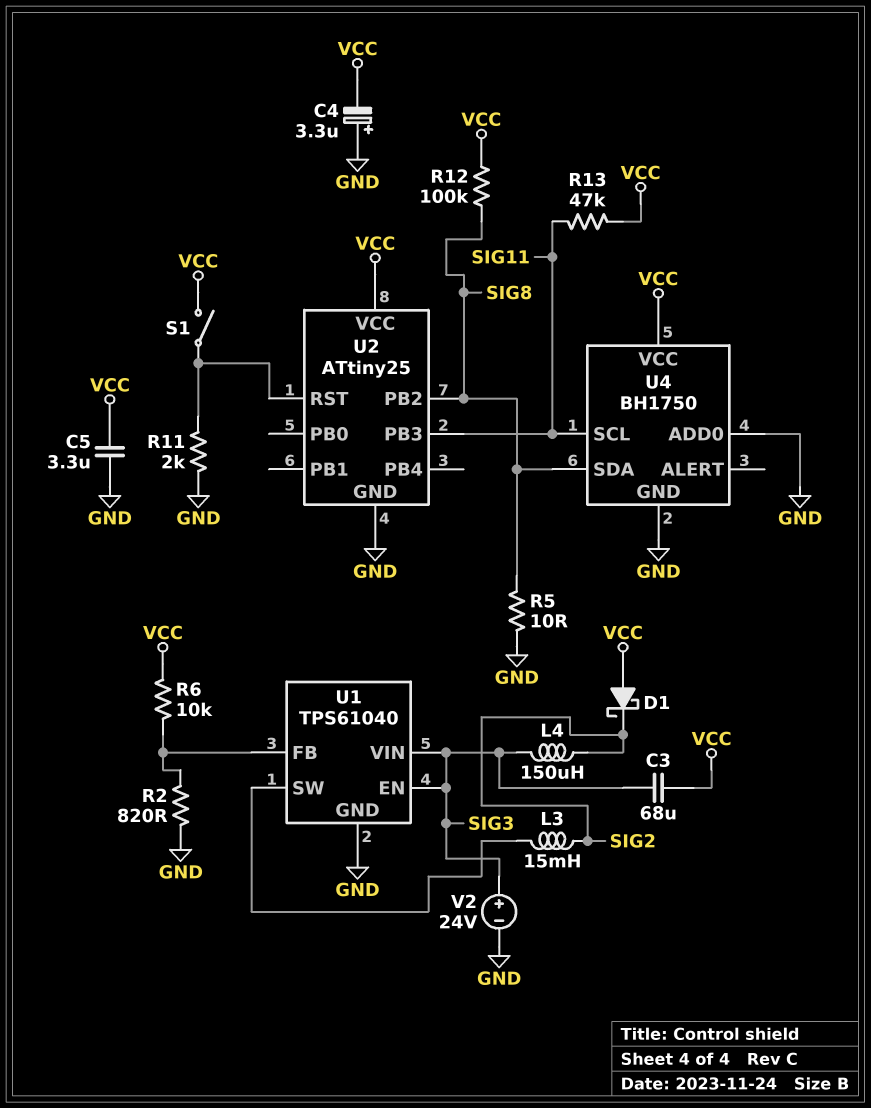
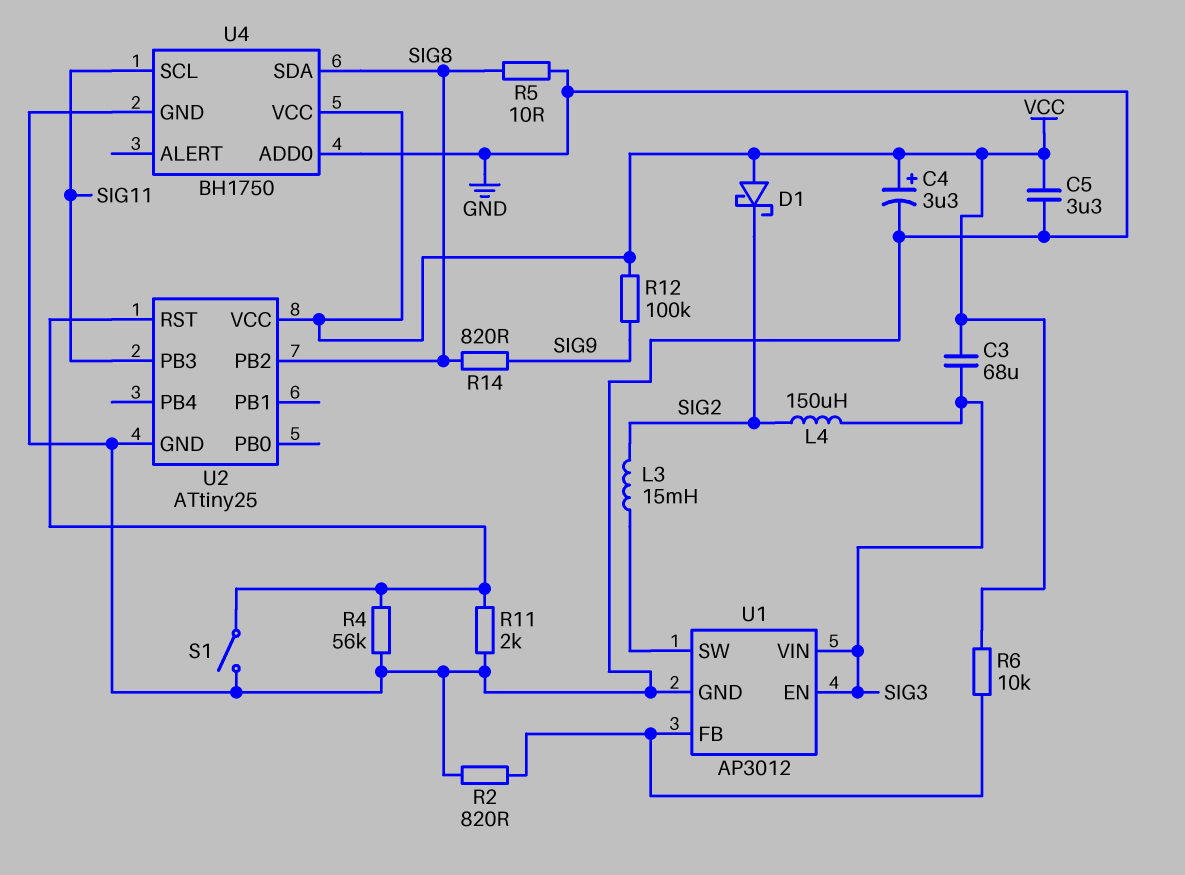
C4: 3.3uF (plus GND, minus VCC) -> 3.3uF (plus VCC, minus GND)
R4: none -> 56k (GND, U2/RST)
R12: 100k (SIG8, VCC) -> 100k (SIG9, VCC)
R13: 47k (SIG11, VCC) -> none
R14: none -> 820 (SIG8, SIG9)
S1: switch (U2/RST, VCC) -> switch (GND, U2/RST)
U1: TPS61040 -> AP3012
V2: 24V (plus SIG3, minus GND) -> none

